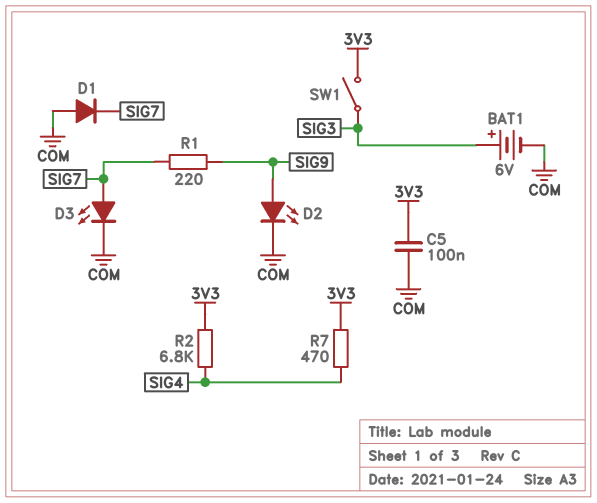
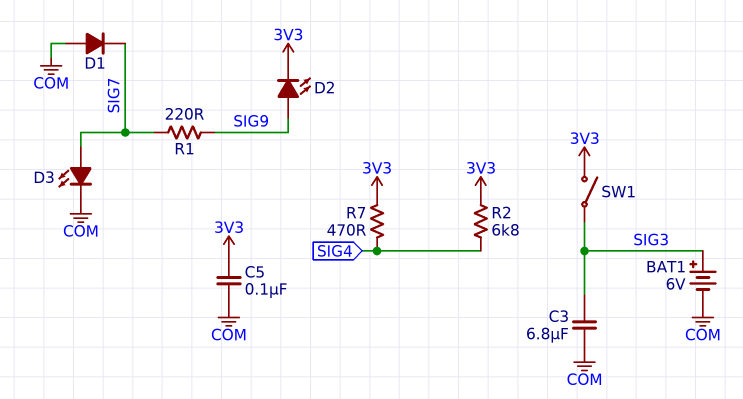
C3: none -> 6.8uF (COM, SIG3)
D2: LED (A SIG9, K COM) -> LED (A SIG9, K 3V3)

